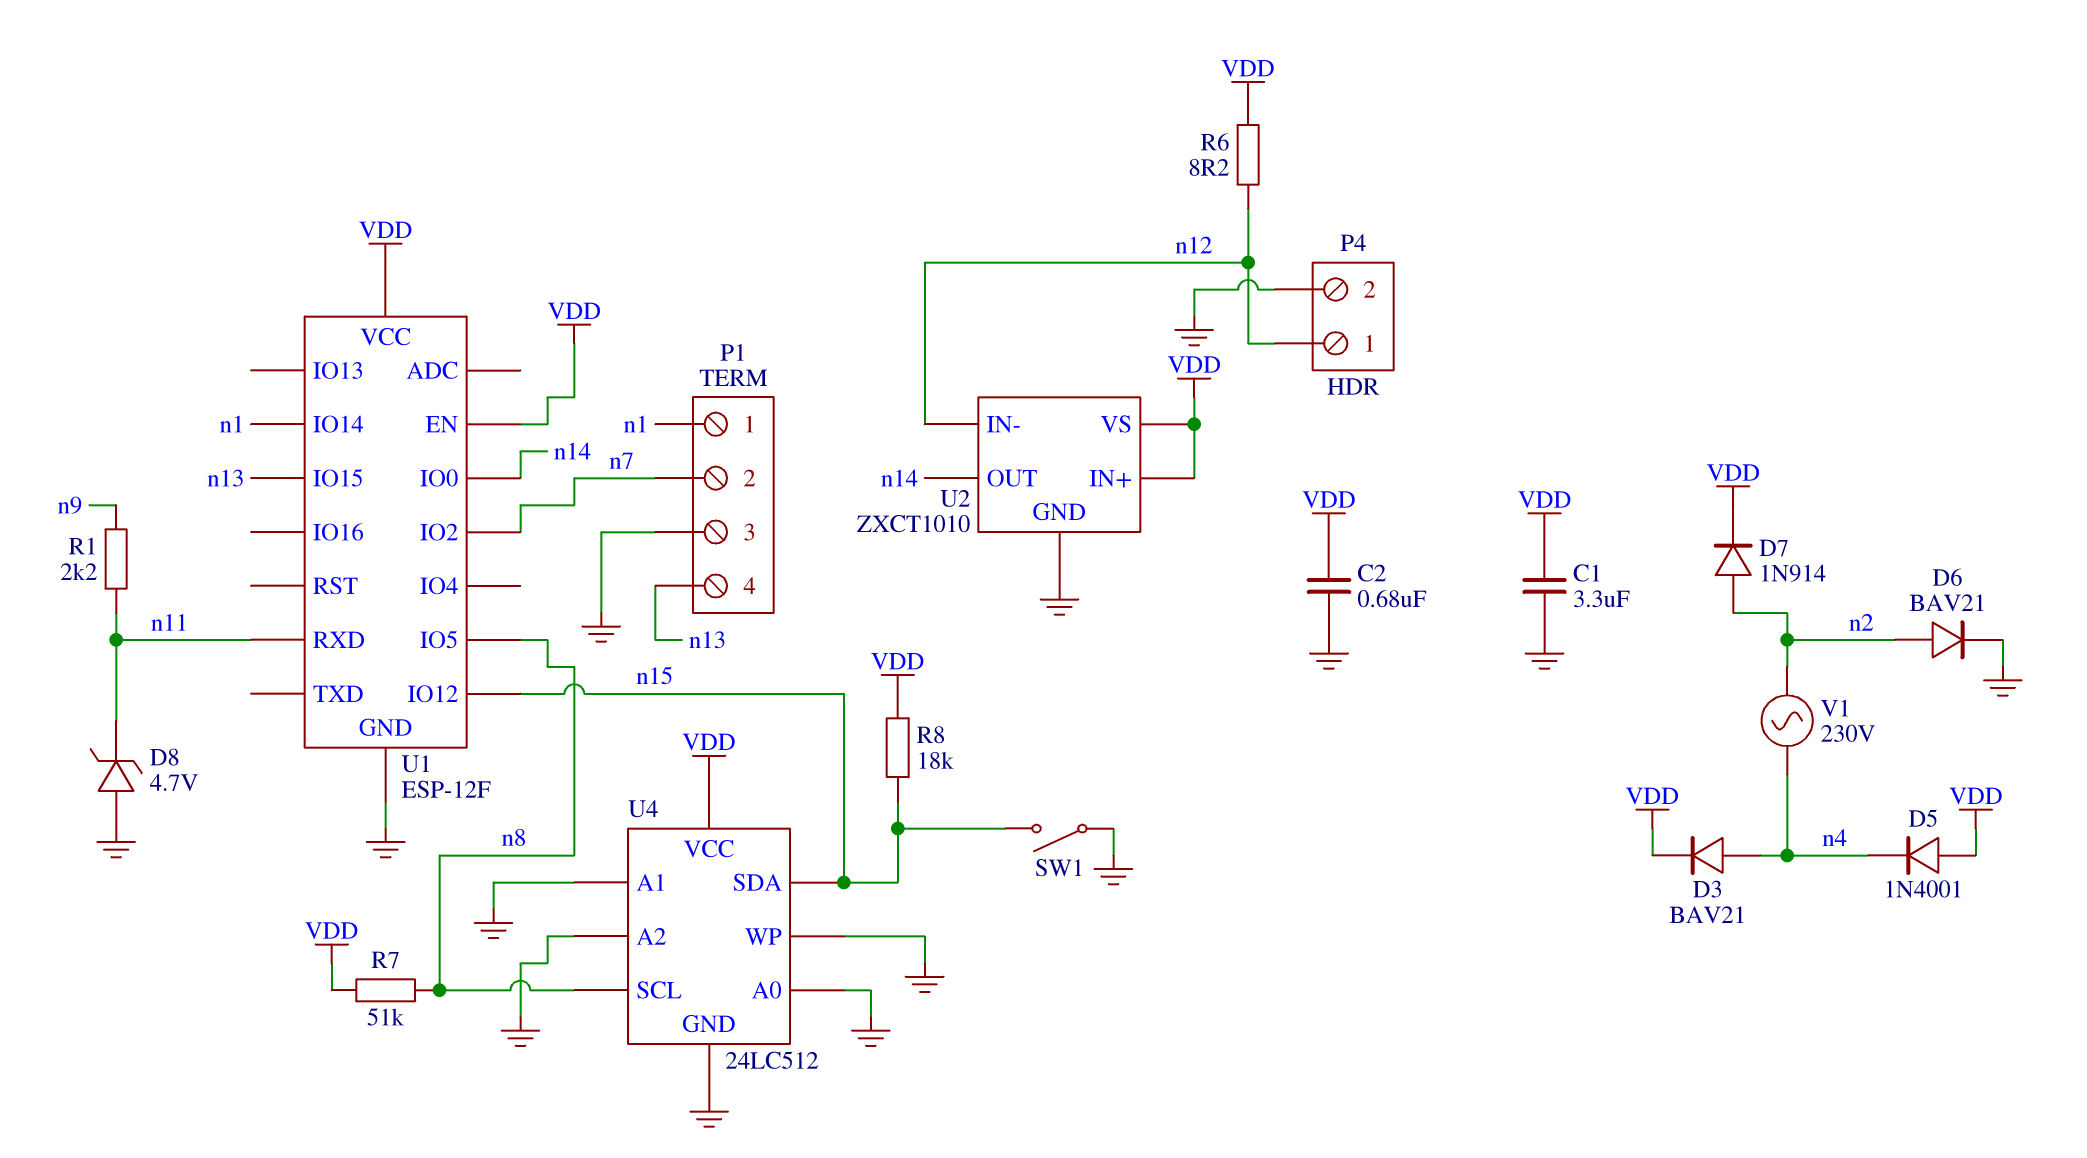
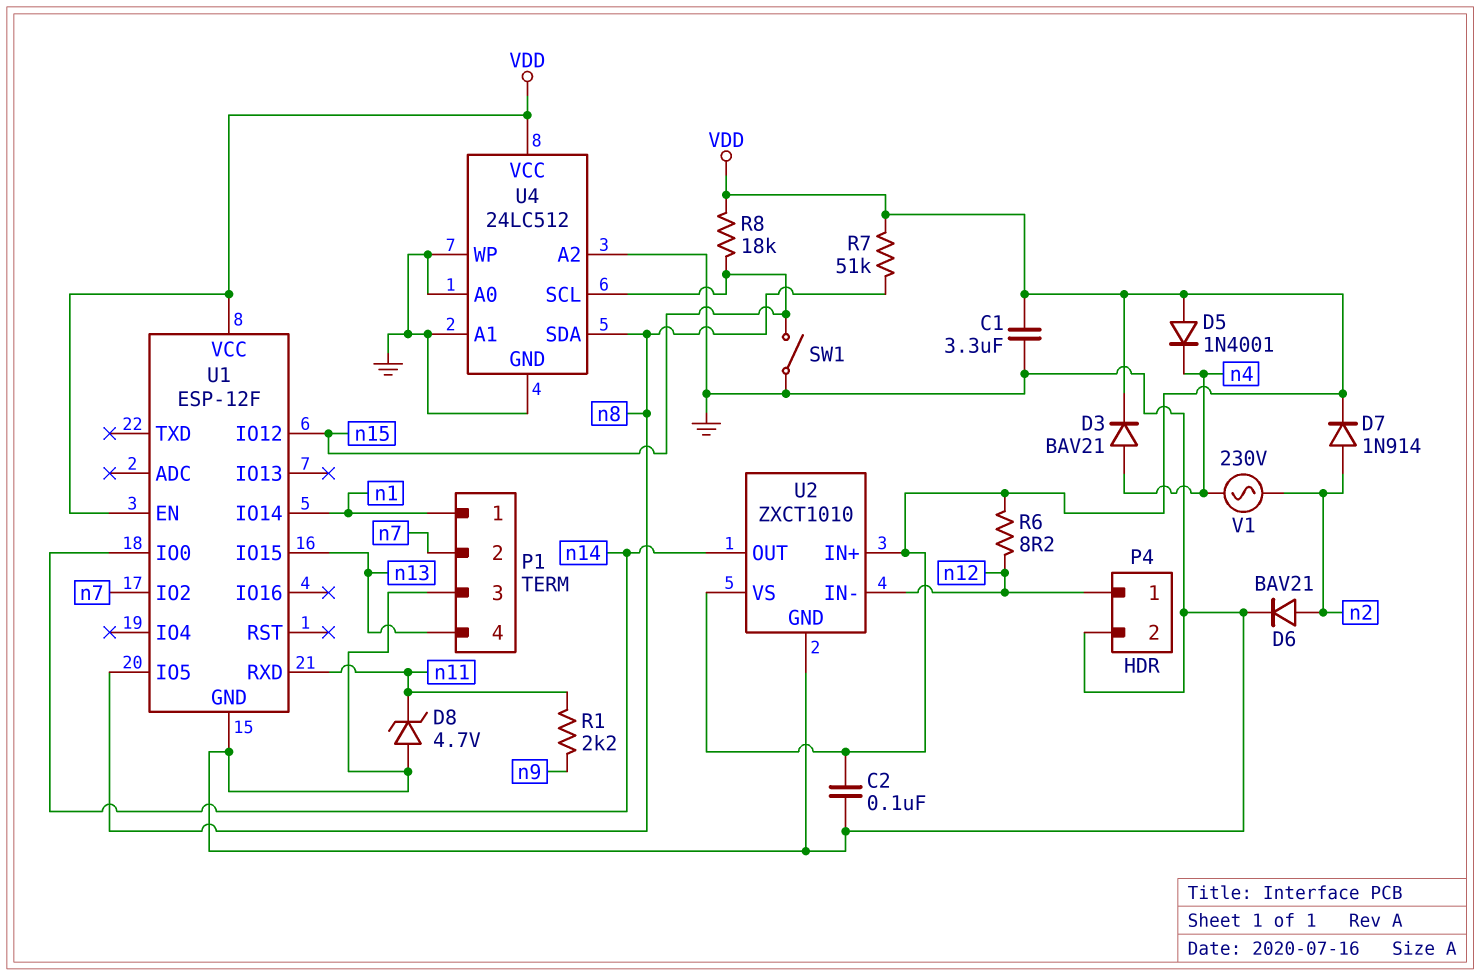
C2: 680nF (GND, VDD) -> 100nF (GND, VDD)
U4 pin SCL: n8 -> n15
U4 pin SDA: n15 -> n8

